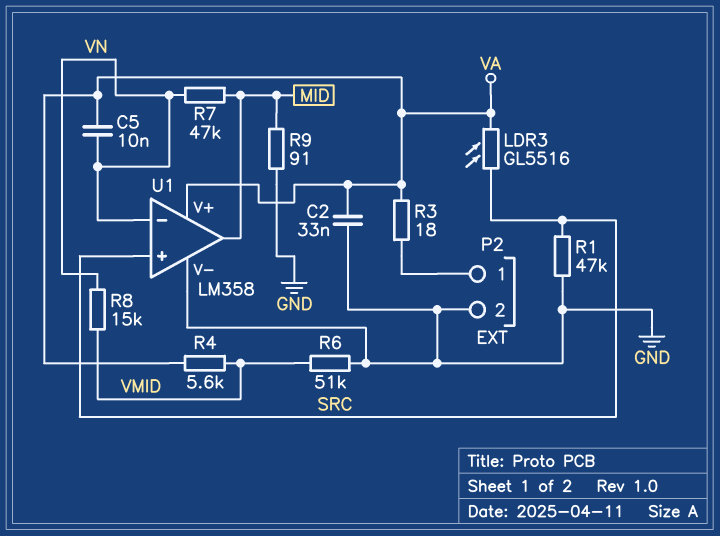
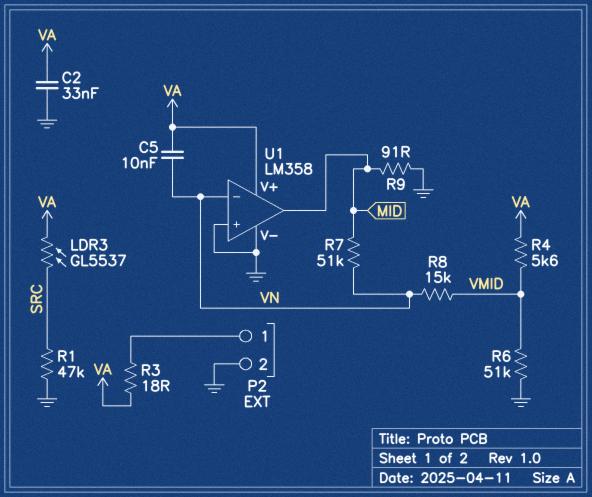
LDR3: GL5516 (SRC, VA) -> GL5537 (SRC, VA)
R7: 47k (MID, VN) -> 51k (MID, VN)
U1 pin in+: SRC -> GND

